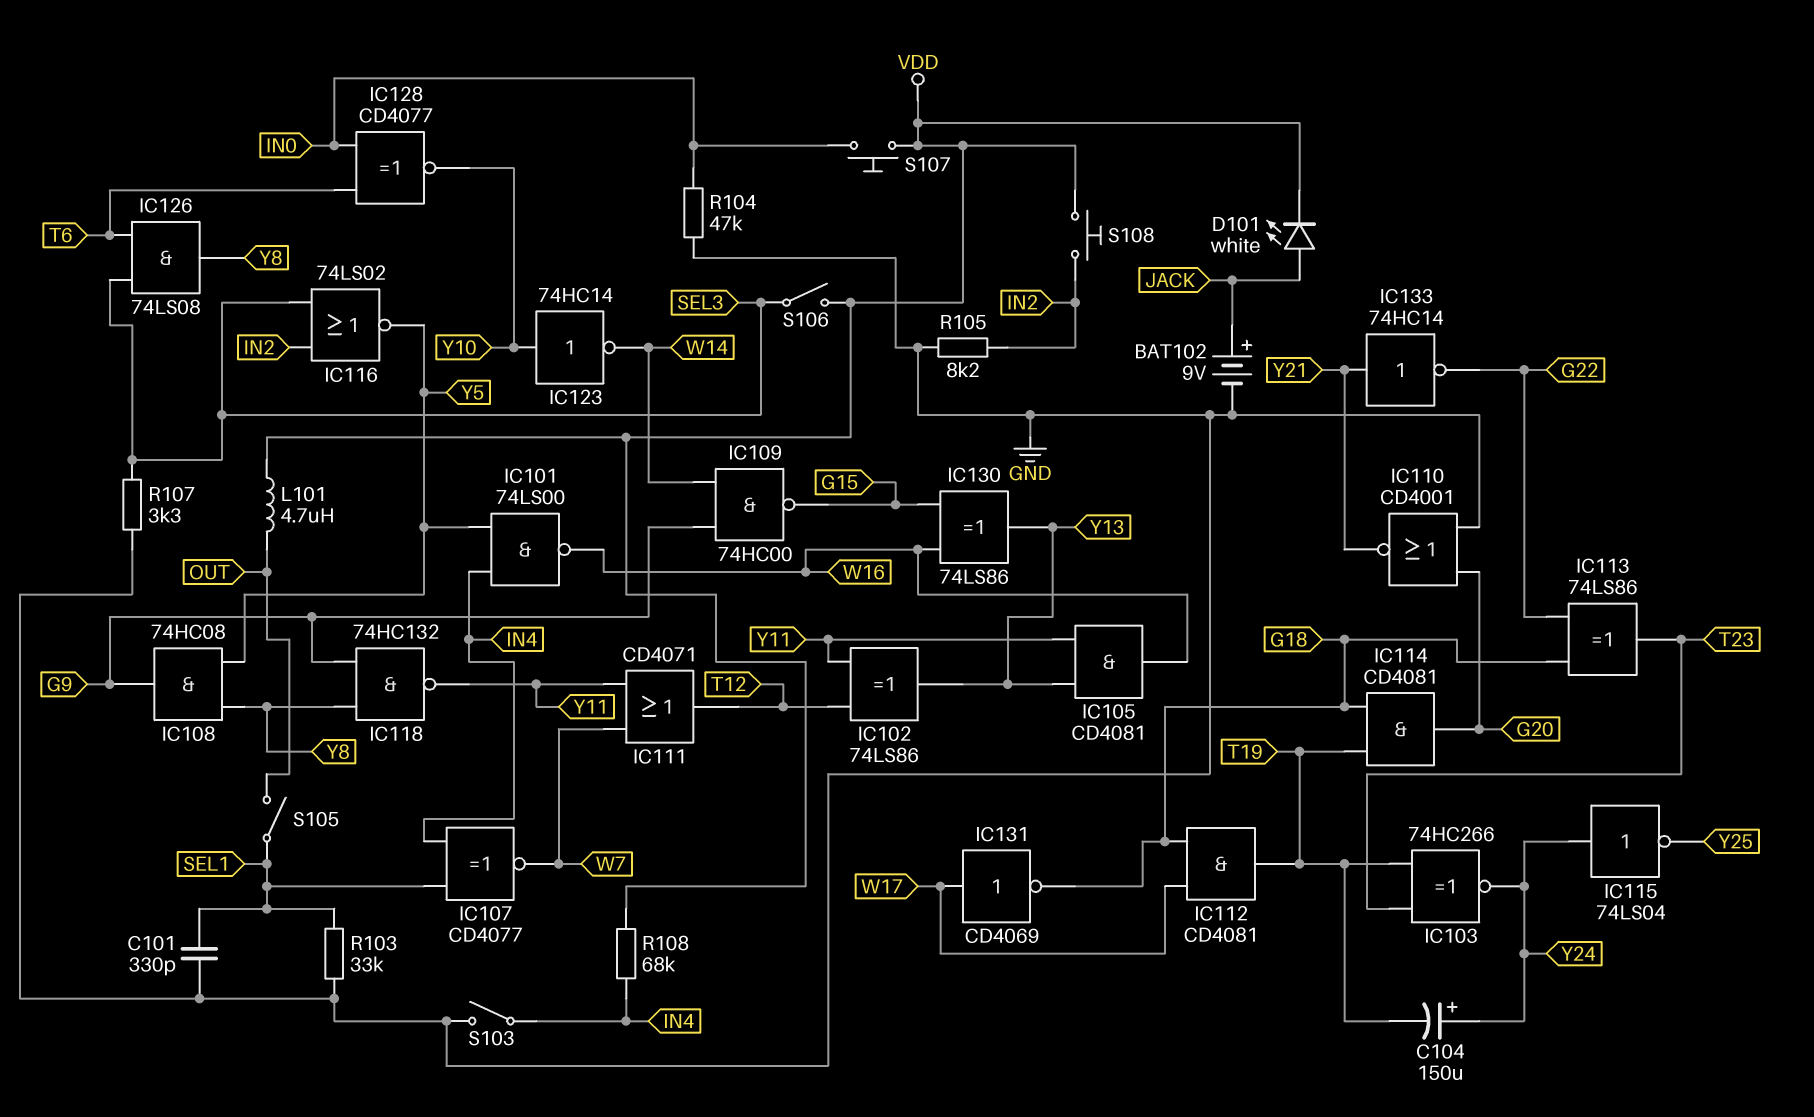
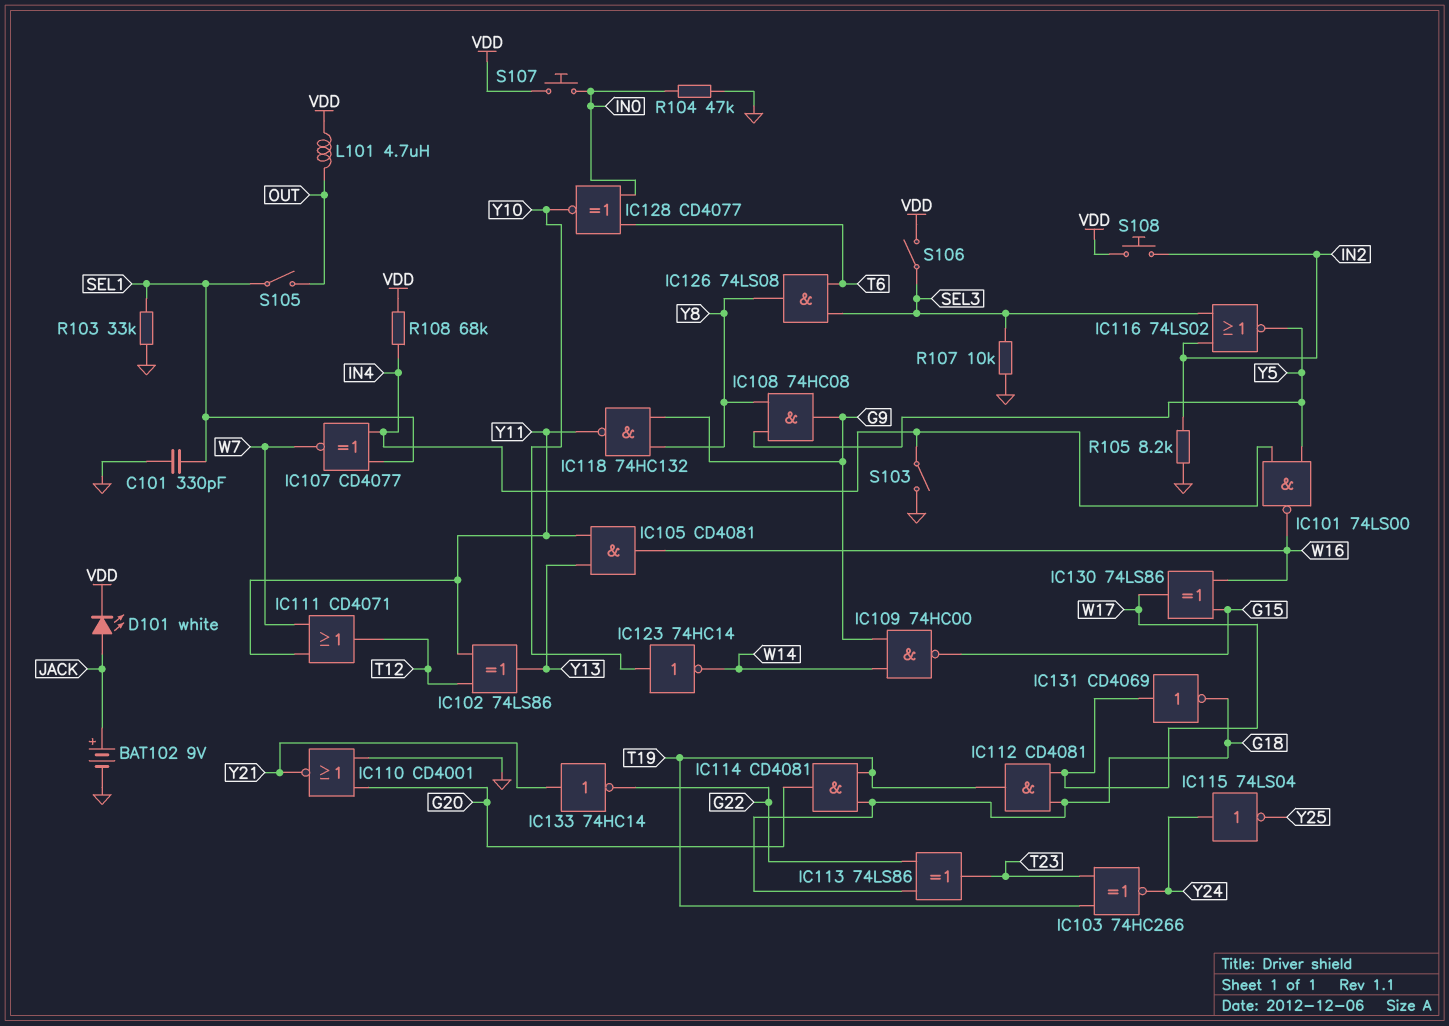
C104: 150uF (plus Y24, minus T19) -> none
IC130: XOR 74LS86 (in G15, in W16, out Y13) -> XOR 74LS86 (in G15, in W16, out W17)
R107: 3.3k (GND, SEL3) -> 10k (GND, SEL3)

